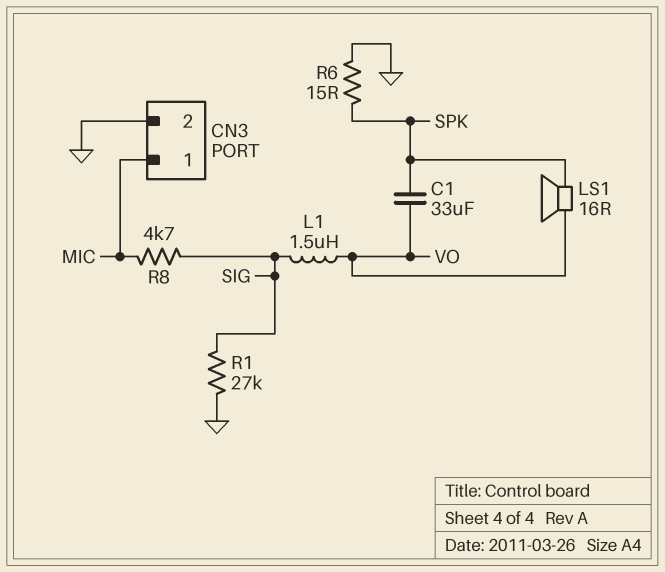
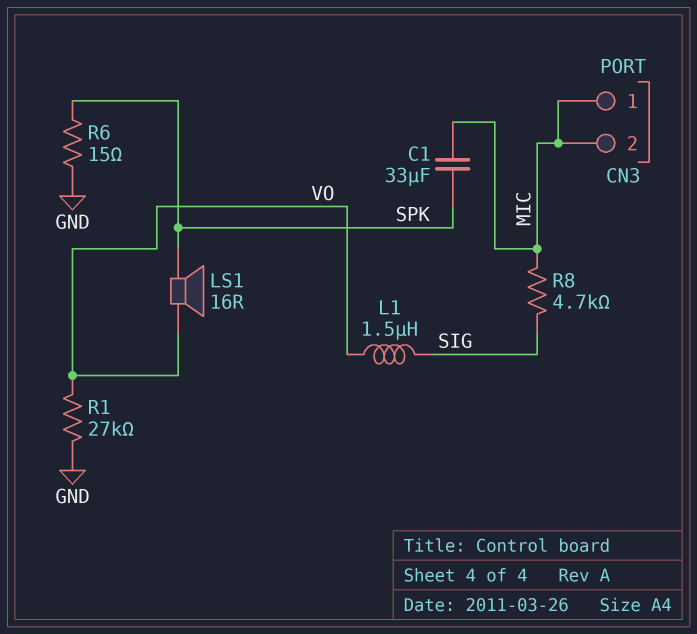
C1: 33uF (SPK, VO) -> 33uF (MIC, SPK)
CN3 pin 2: GND -> MIC
R1: 27k (GND, SIG) -> 27k (GND, VO)

